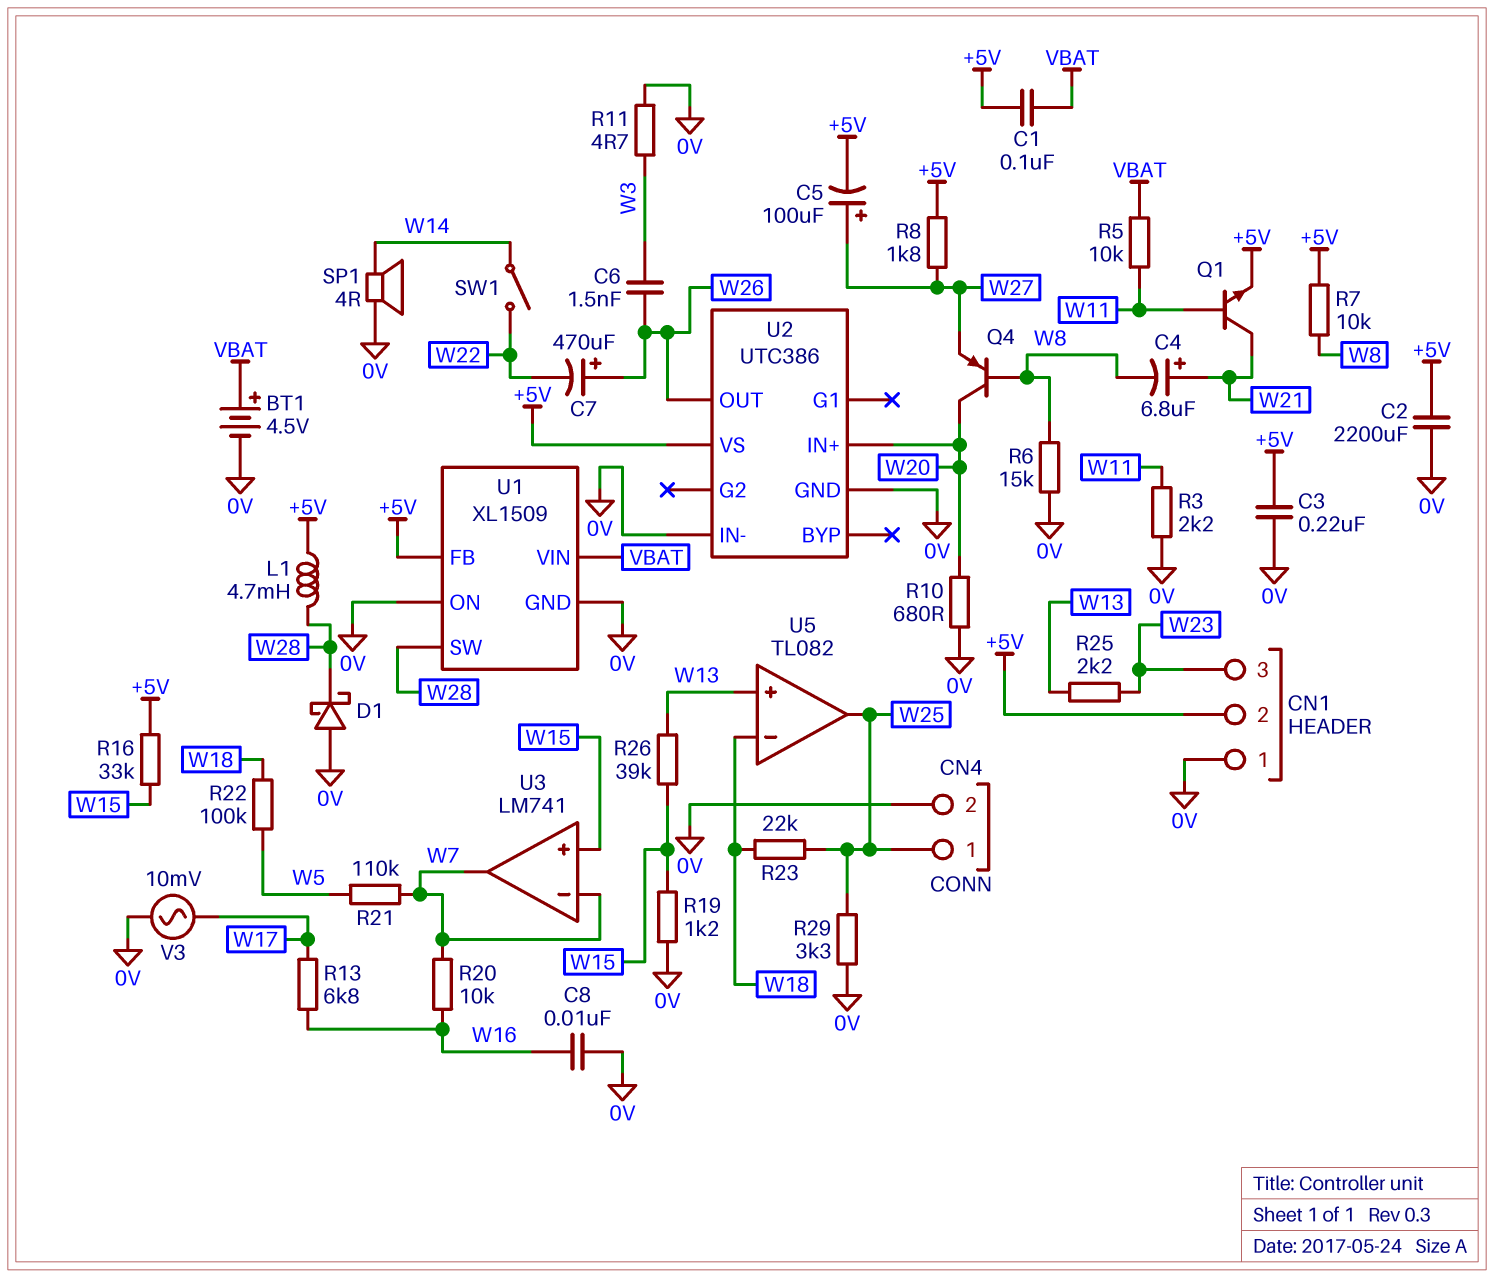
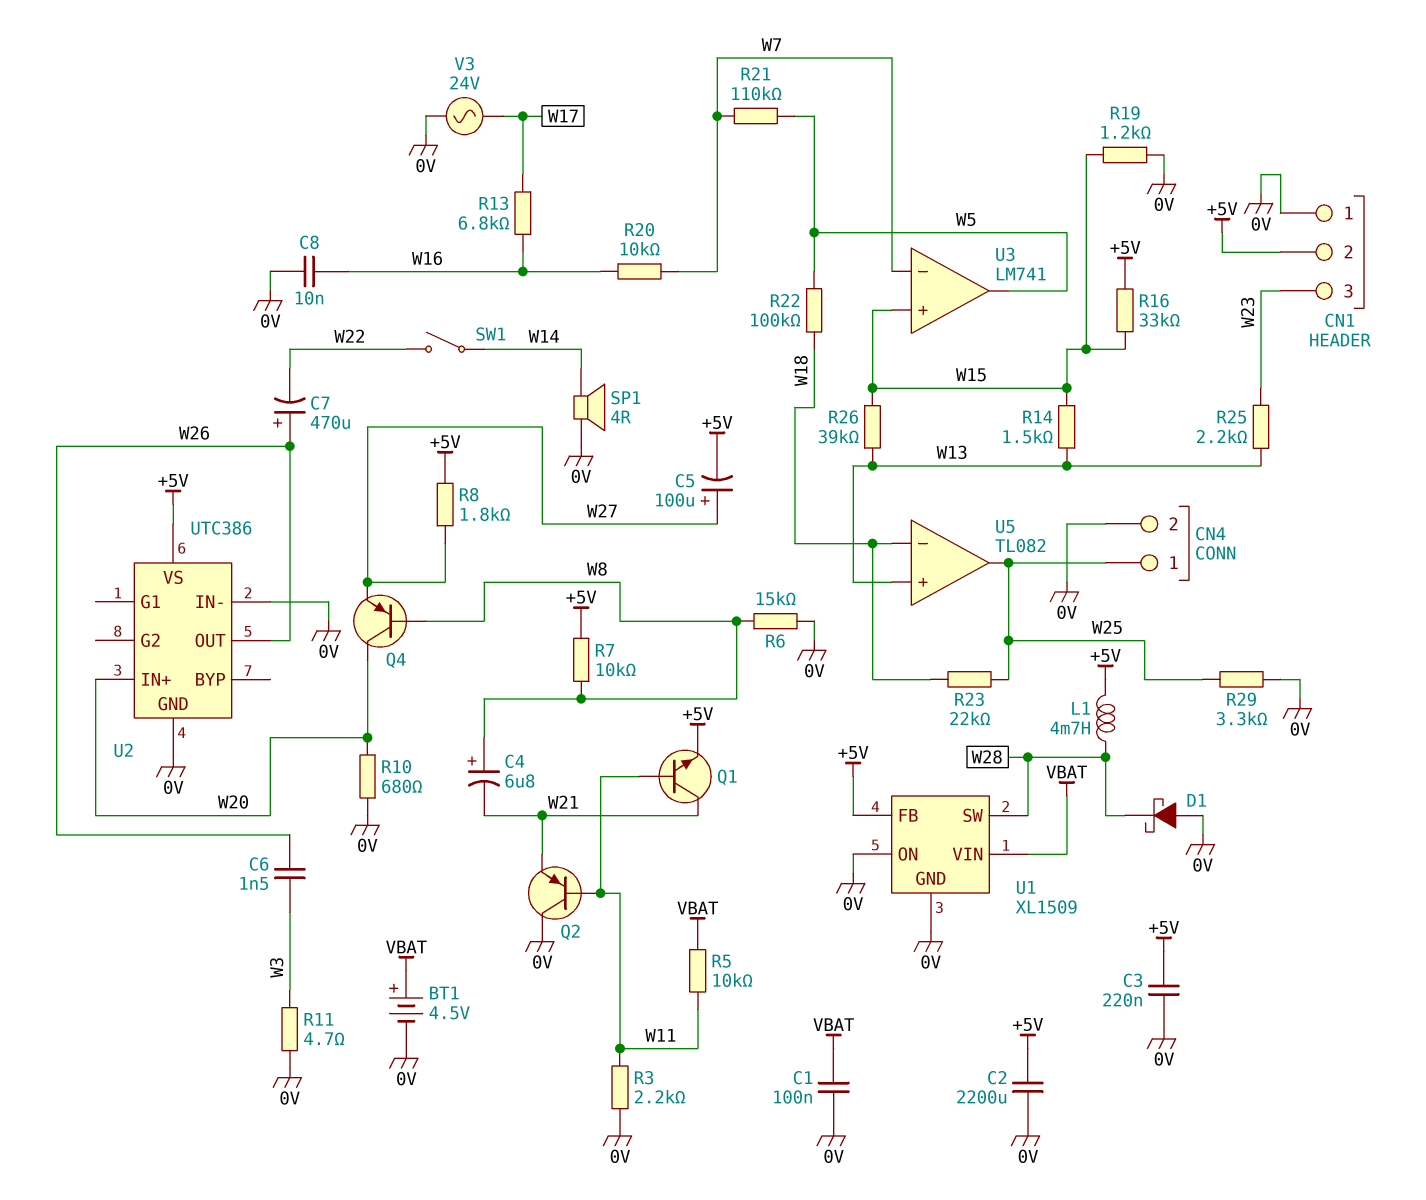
C1: 100nF (+5V, VBAT) -> 100nF (0V, VBAT)
C4: 6.8uF (plus W21, minus W8) -> 6.8uF (plus W8, minus W21)
Q2: none -> PNP (B W11, C 0V, E W21)
R14: none -> 1.5k (W13, W15)
U3 pin out: W7 -> W5
V3: AC 10mV (0V, W17) -> AC 24V (0V, W17)

